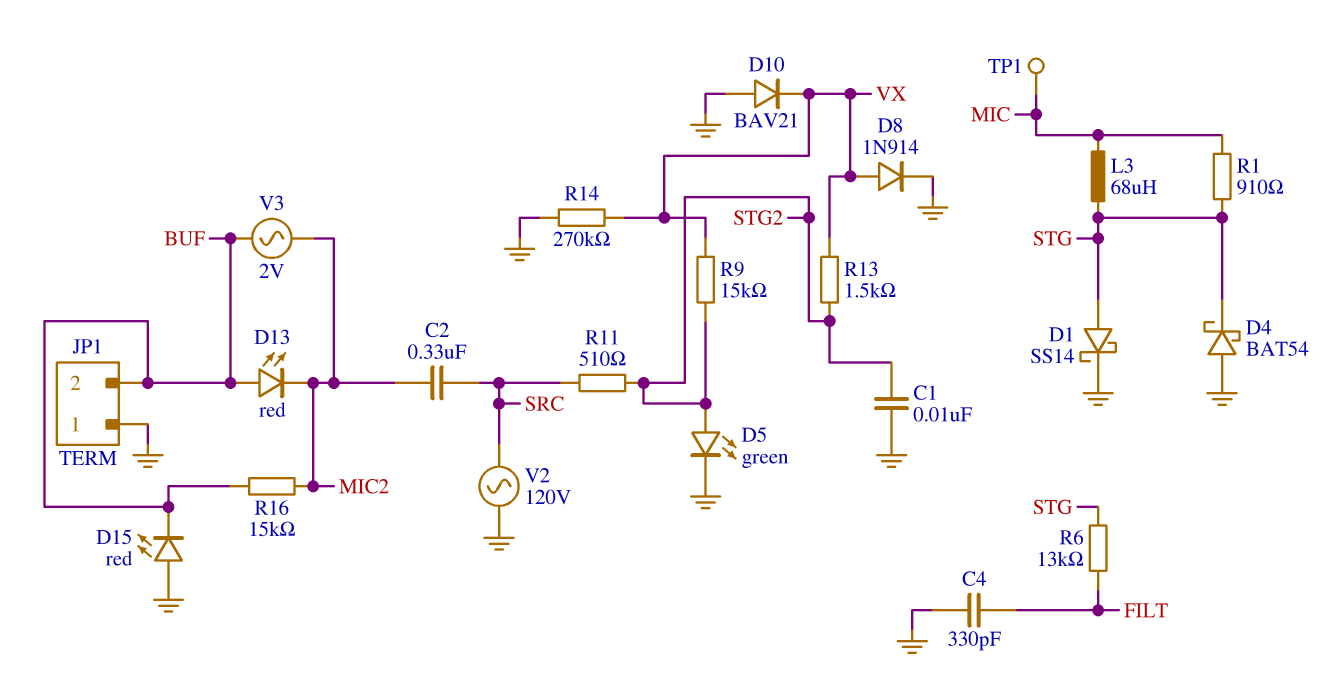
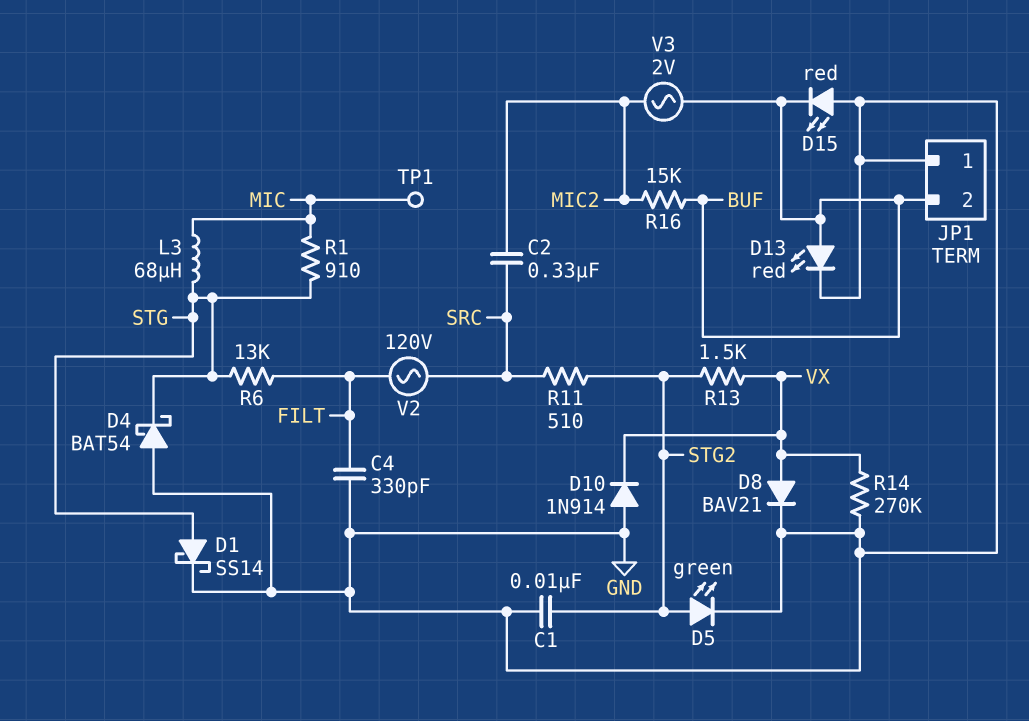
D8: diode 1N914 (A VX, K GND) -> diode BAV21 (A VX, K GND)
D10: diode BAV21 (A GND, K VX) -> diode 1N914 (A GND, K VX)
D13: LED red (A BUF, K MIC2) -> LED red (A BUF, K GND)
R9: 15k (STG2, VX) -> none
V2: AC 120V (GND, SRC) -> AC 120V (FILT, SRC)

